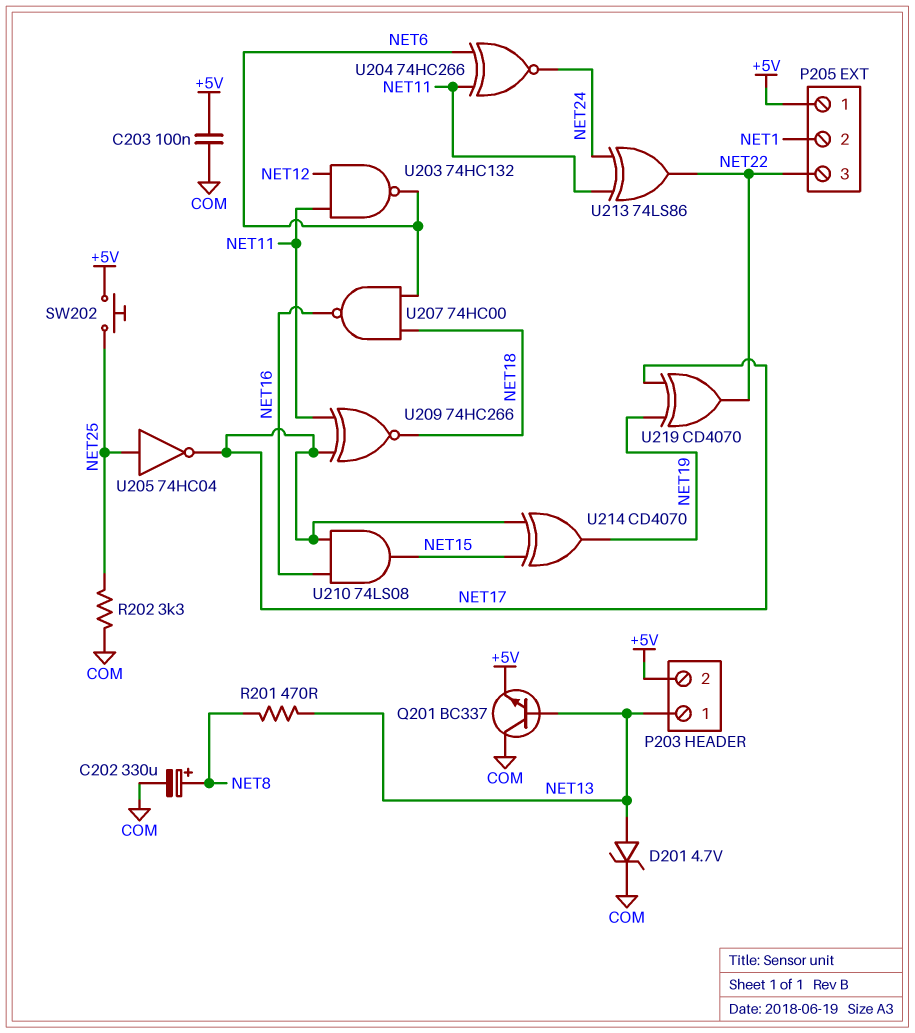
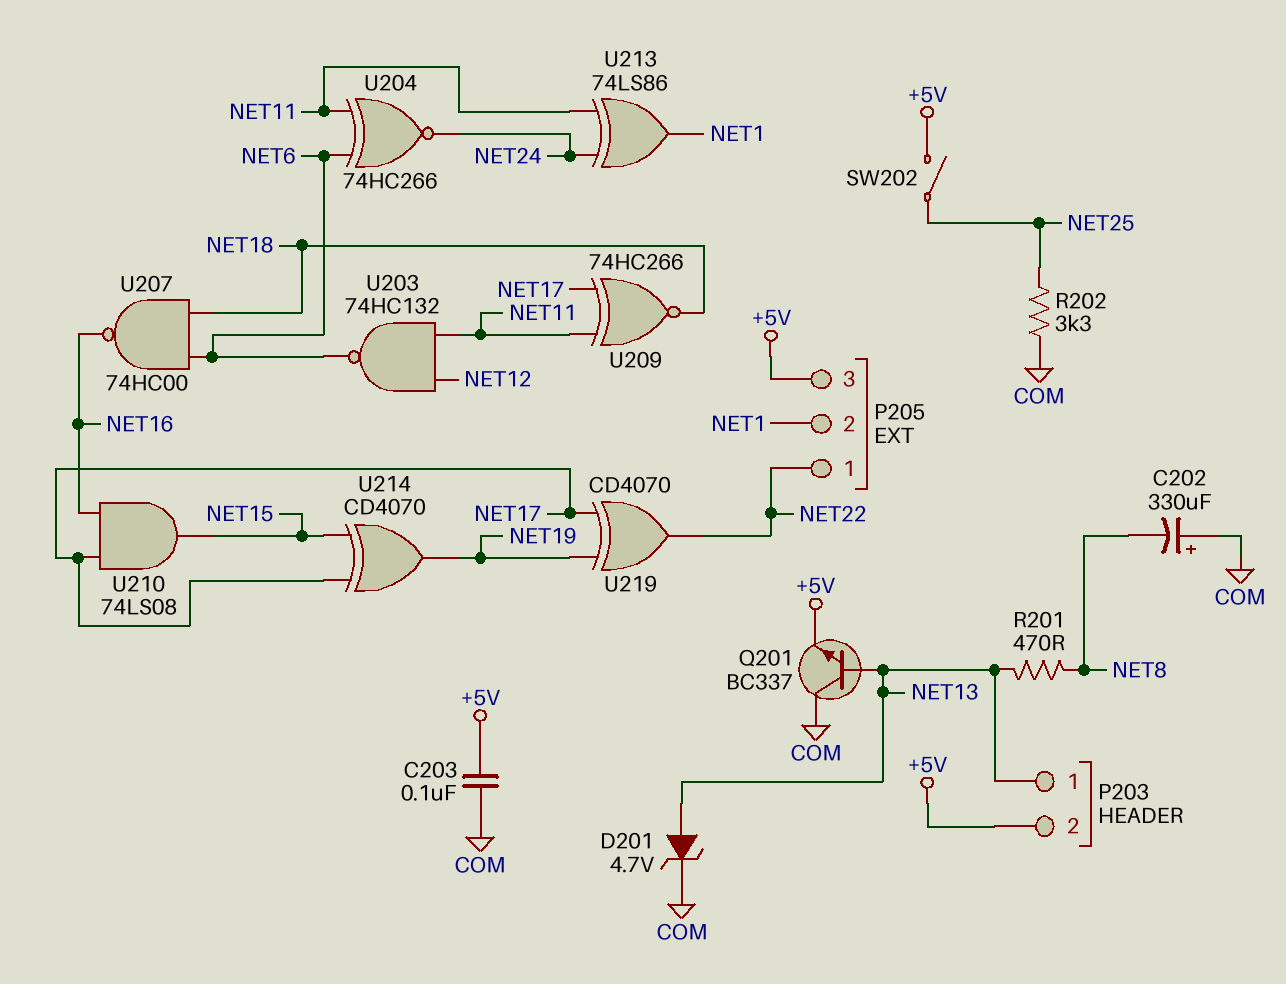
C202: 330uF (plus NET8, minus COM) -> 330uF (plus COM, minus NET8)
P205 pin 1: +5V -> NET22
P205 pin 3: NET22 -> +5V
SW202: button (+5V, NET25) -> switch (+5V, NET25)
U205: NOT 74HC04 (in NET25, out NET17) -> none
U213: XOR 74LS86 (in NET11, in NET24, out NET22) -> XOR 74LS86 (in NET11, in NET24, out NET1)

